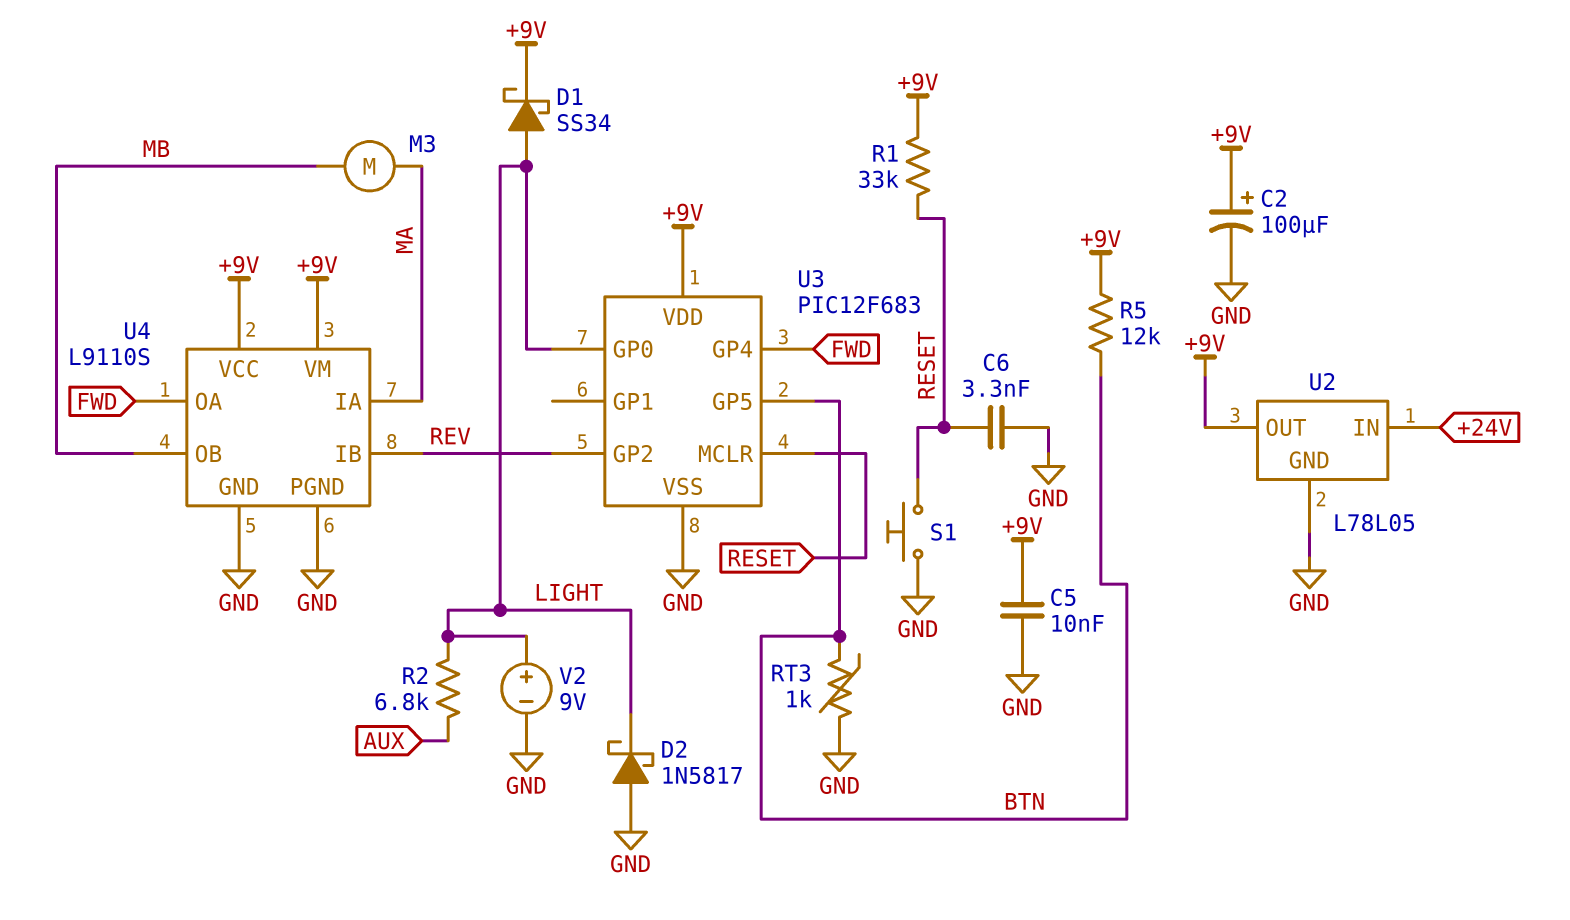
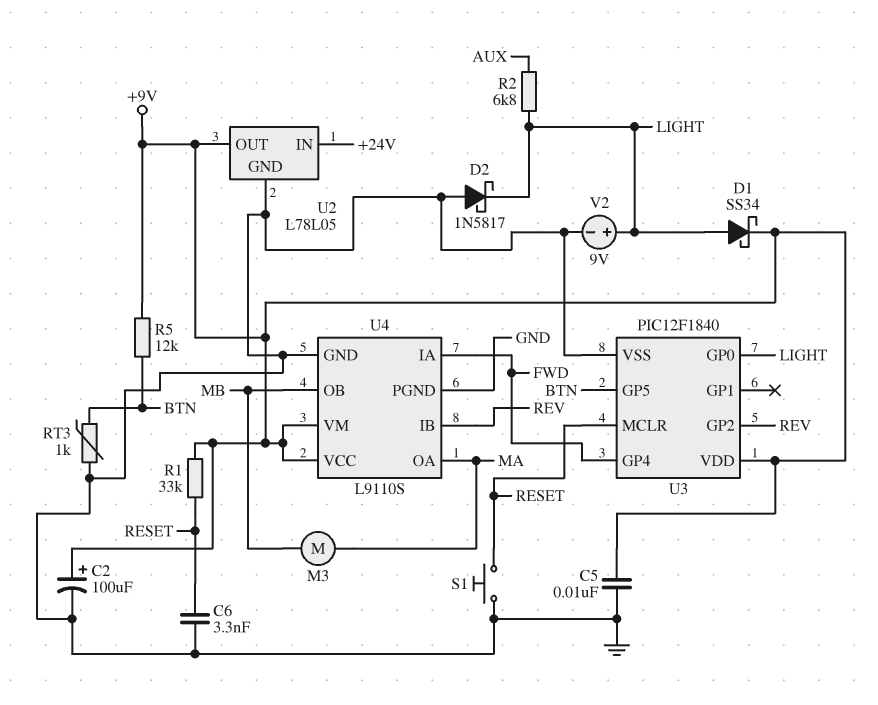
U3: PIC12F683 -> PIC12F1840
U4 pin IA: MA -> FWD
U4 pin OA: FWD -> MA

